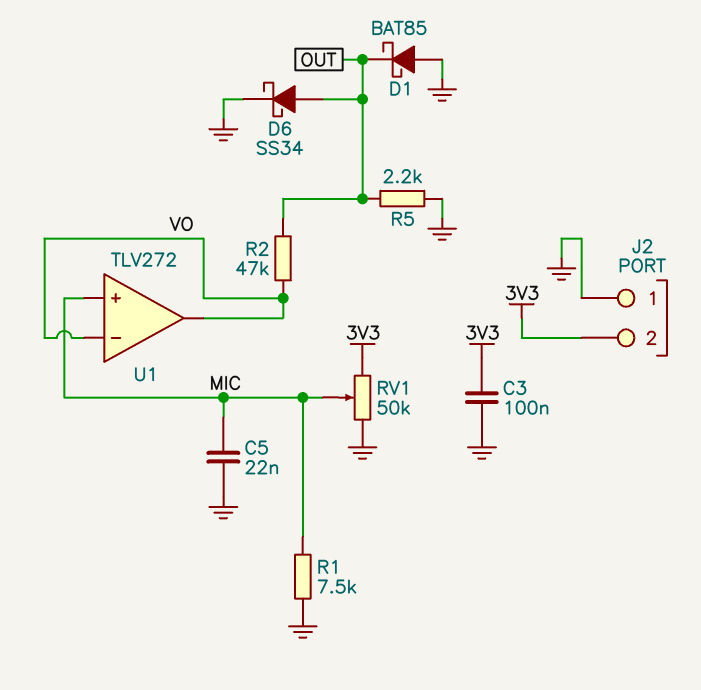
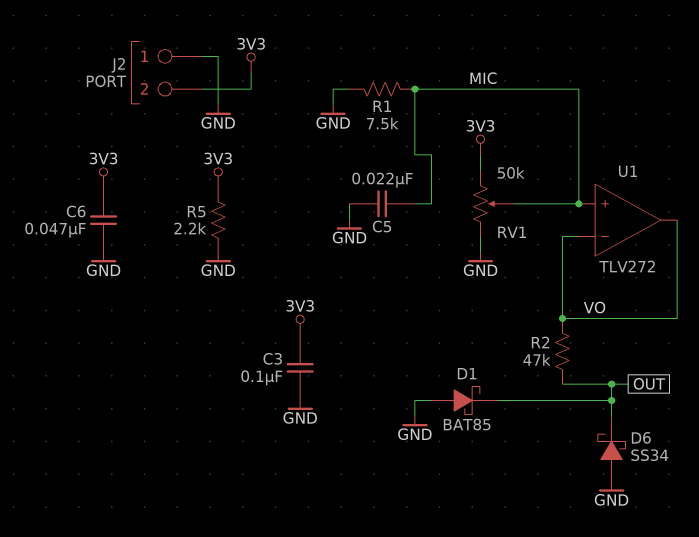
C6: none -> 47nF (3V3, GND)
D6: schottky SS34 (A OUT, K GND) -> schottky SS34 (A GND, K OUT)
R5: 2.2k (GND, OUT) -> 2.2k (3V3, GND)

